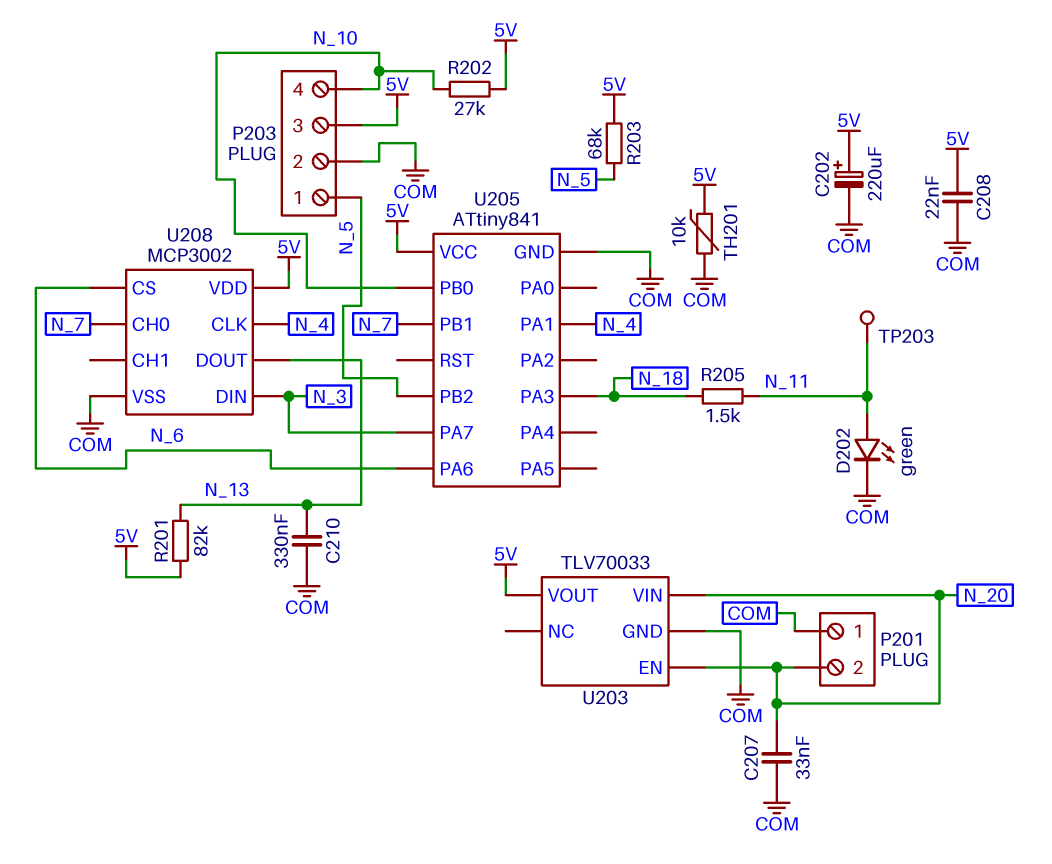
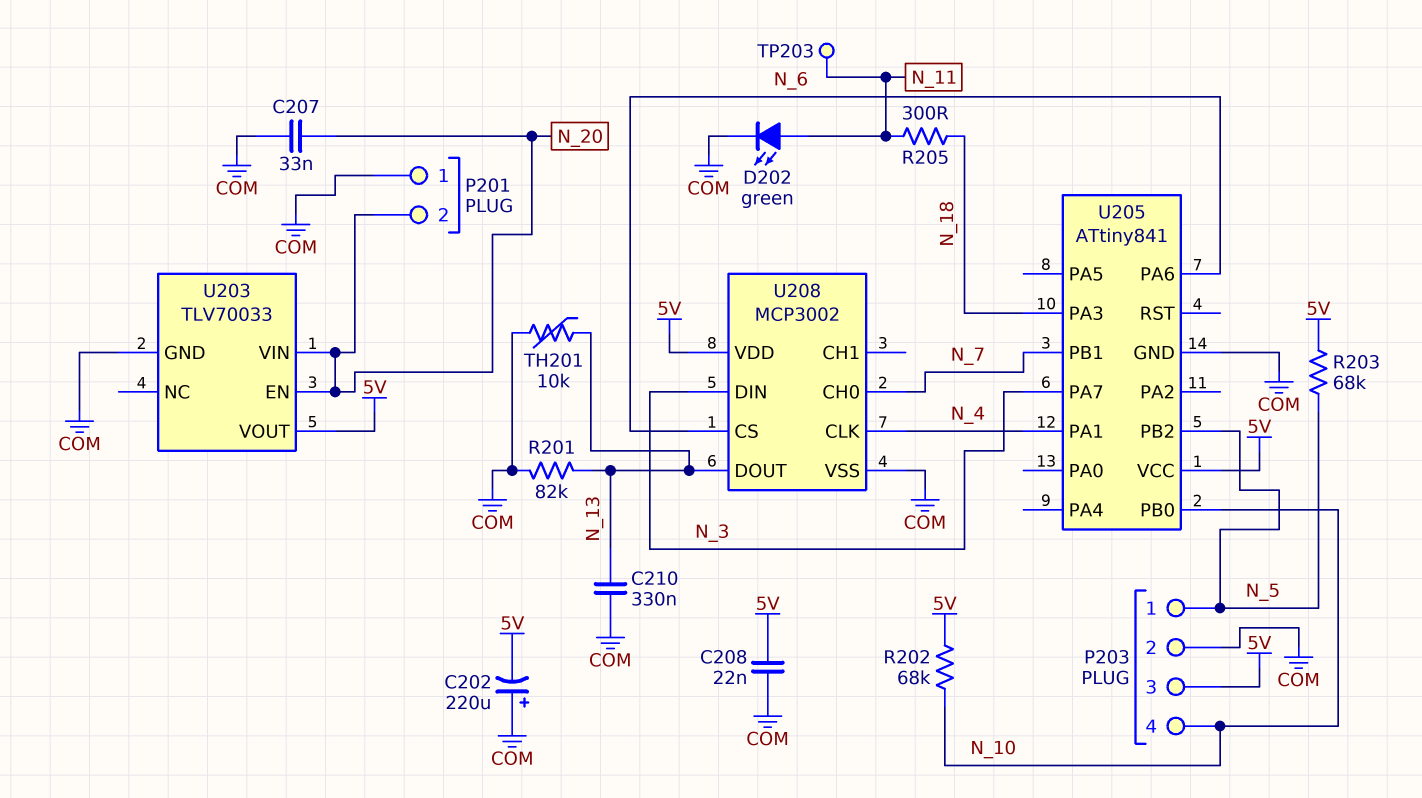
C202: 220uF (plus 5V, minus COM) -> 220uF (plus COM, minus 5V)
R201: 82k (5V, N_13) -> 82k (COM, N_13)
R202: 27k (5V, N_10) -> 68k (5V, N_10)
R205: 1.5k (N_11, N_18) -> 300 (N_11, N_18)
TH201: 10k (5V, COM) -> 10k (COM, N_13)

